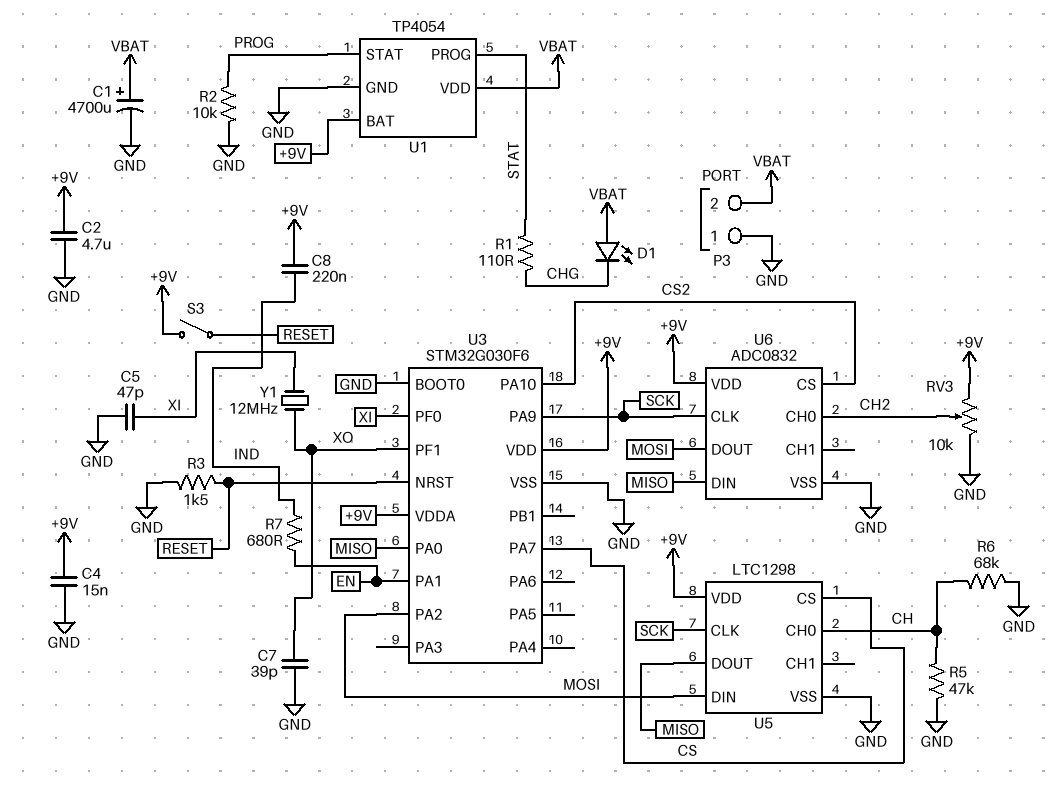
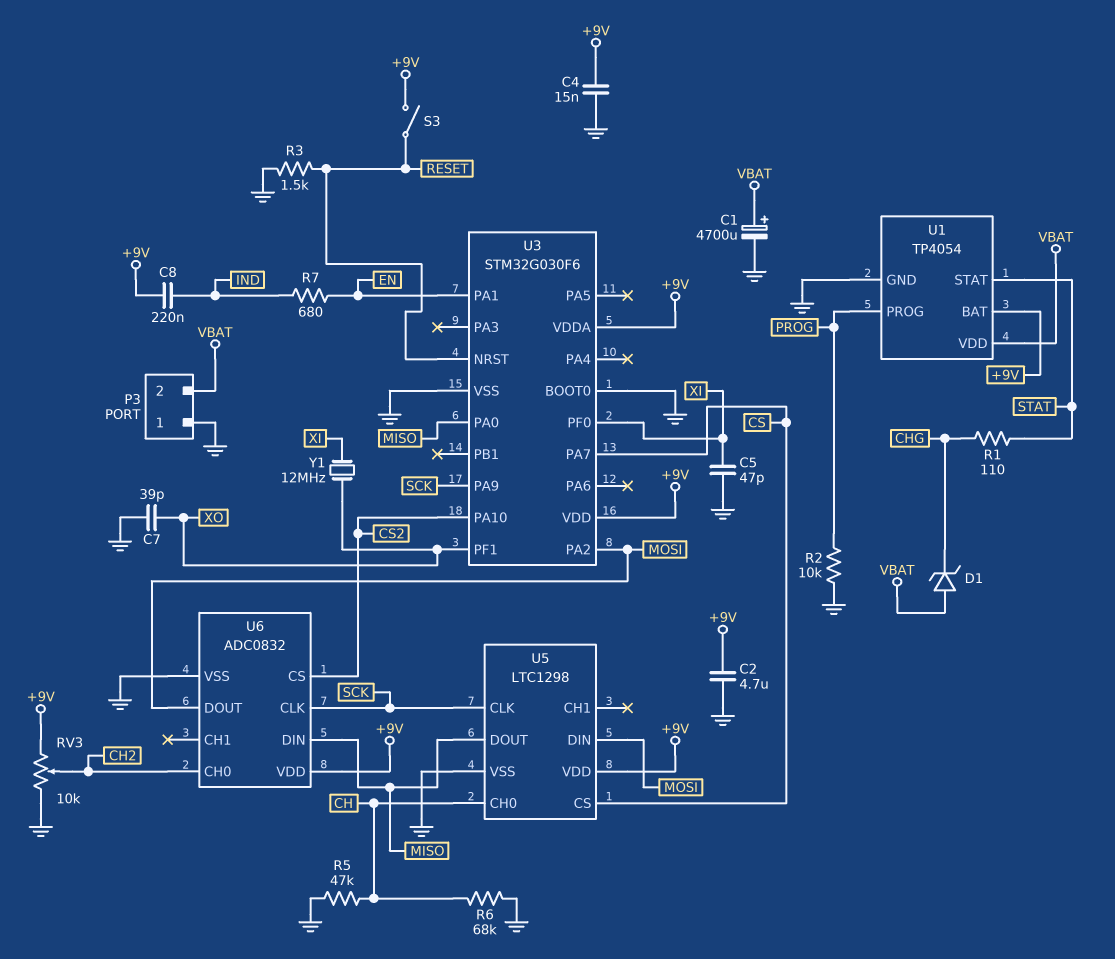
D1: LED (A VBAT, K CHG) -> zener (A VBAT, K CHG)
U1 pin PROG: STAT -> PROG
U1 pin STAT: PROG -> STAT

